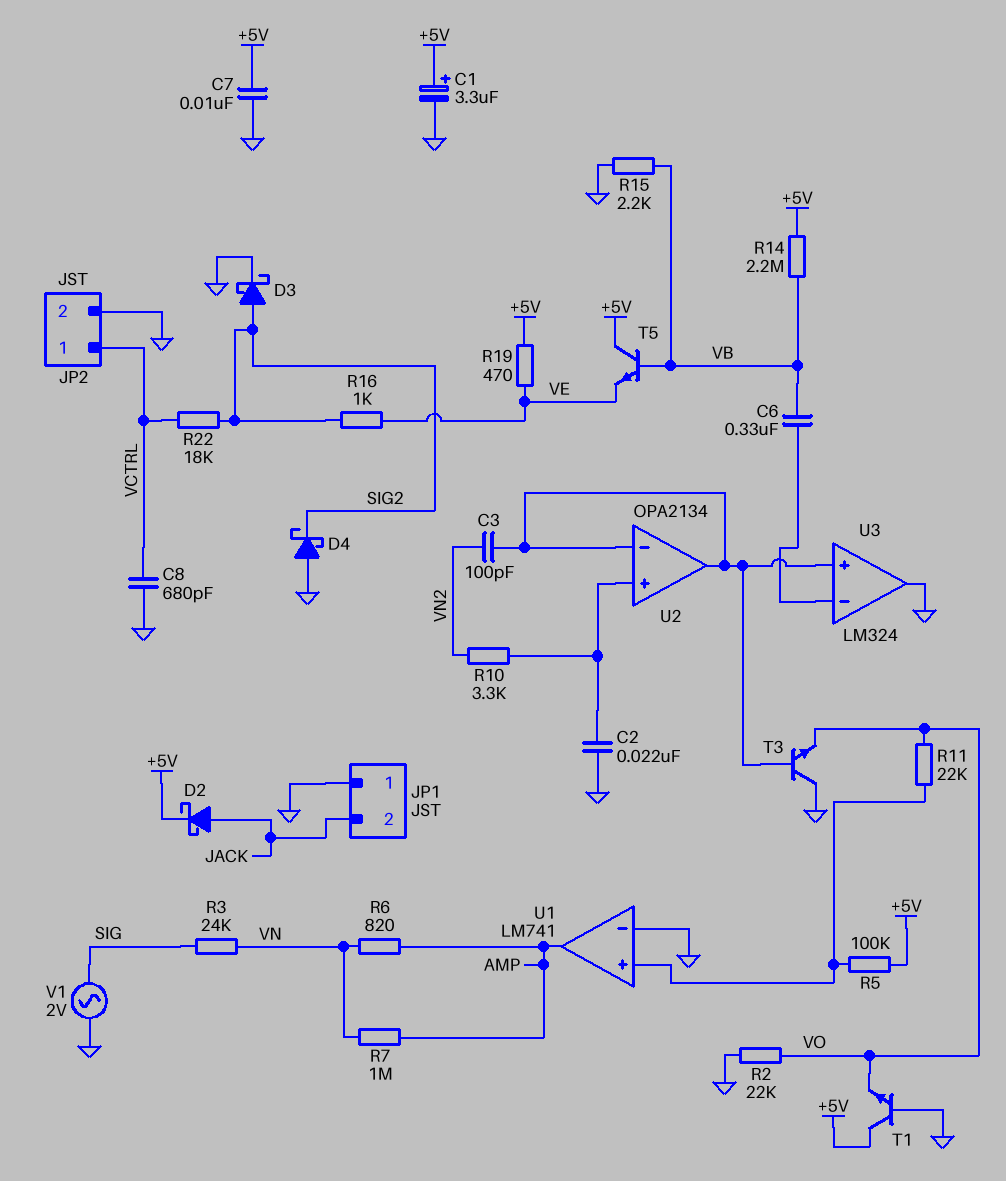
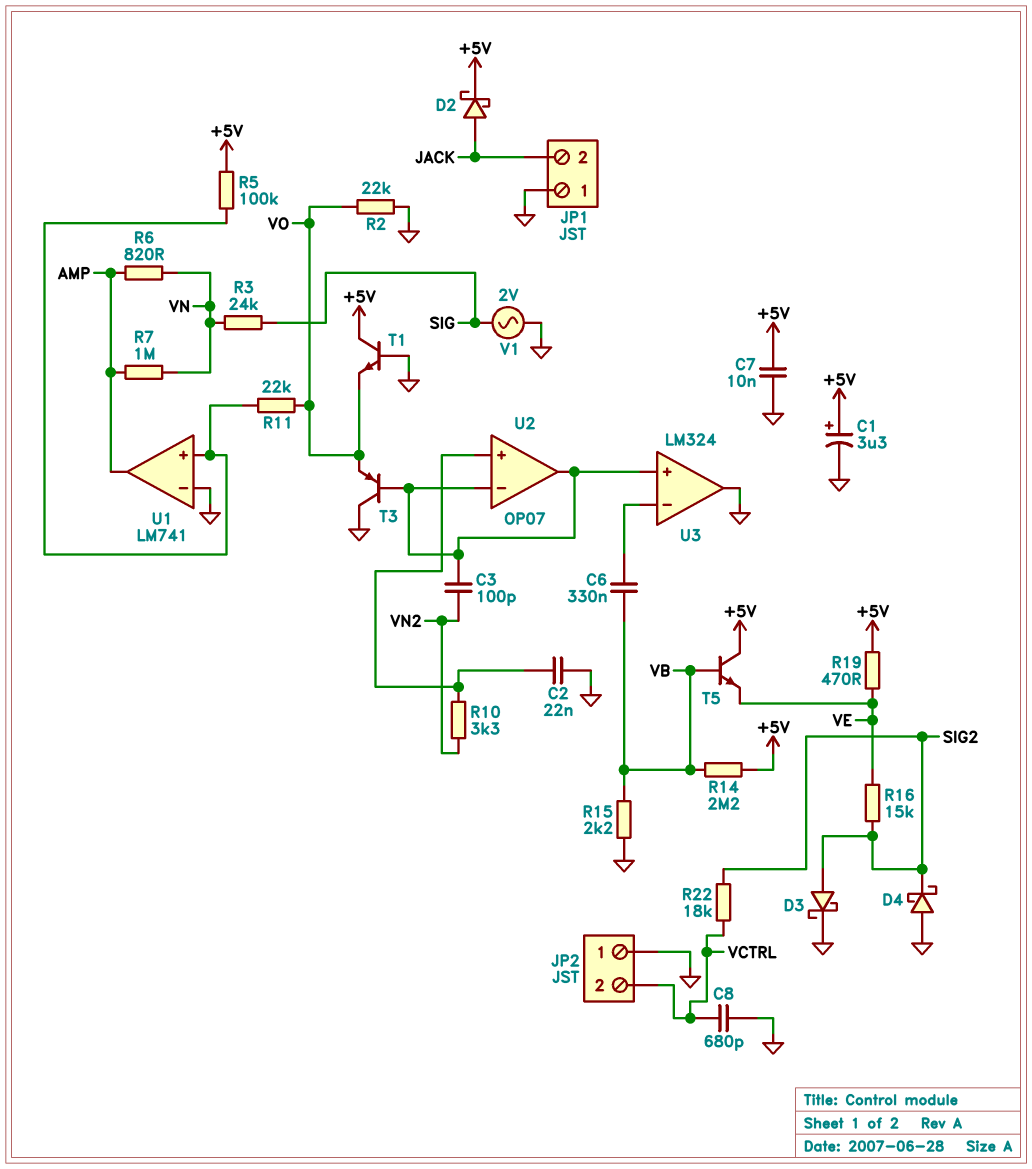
JP2 pin 1: VCTRL -> GND
JP2 pin 2: GND -> VCTRL
R16: 1k (SIG2, VE) -> 15k (SIG2, VE)
T3: NPN (B U2/in-, C GND, E VO) -> PNP (B U2/in-, C GND, E VO)
U2: OPA2134 -> OP07

